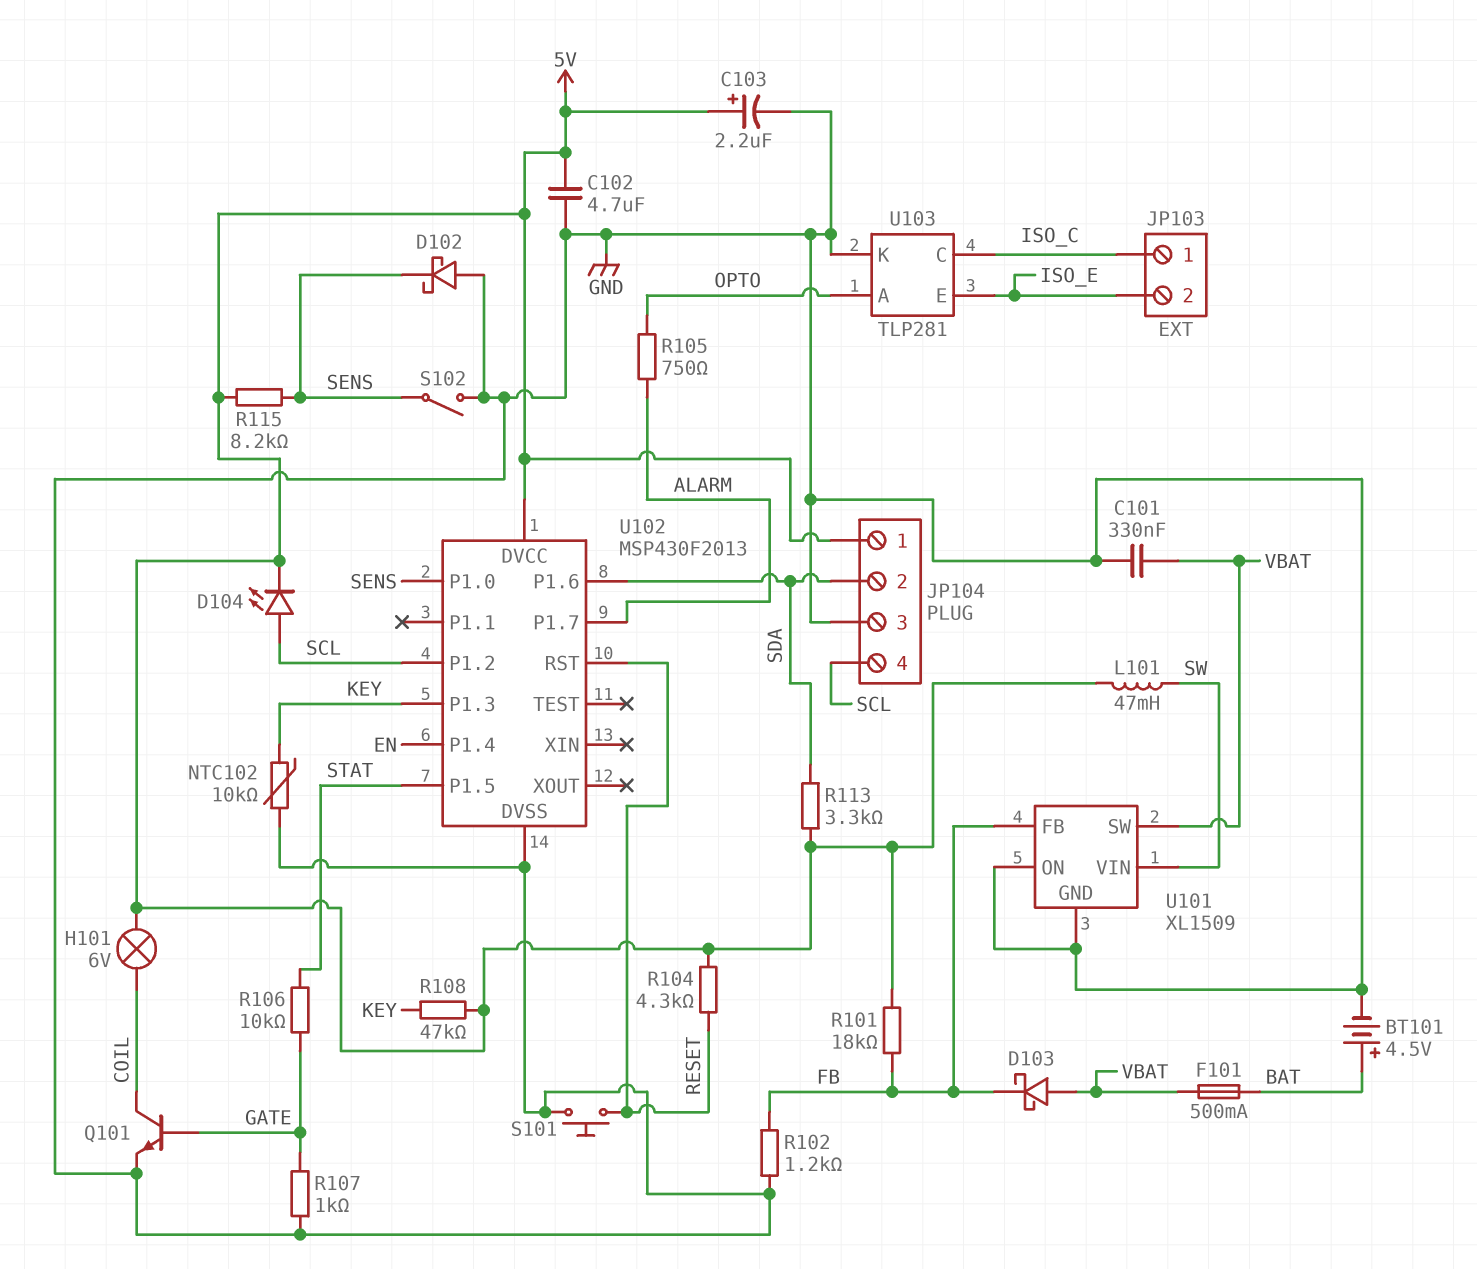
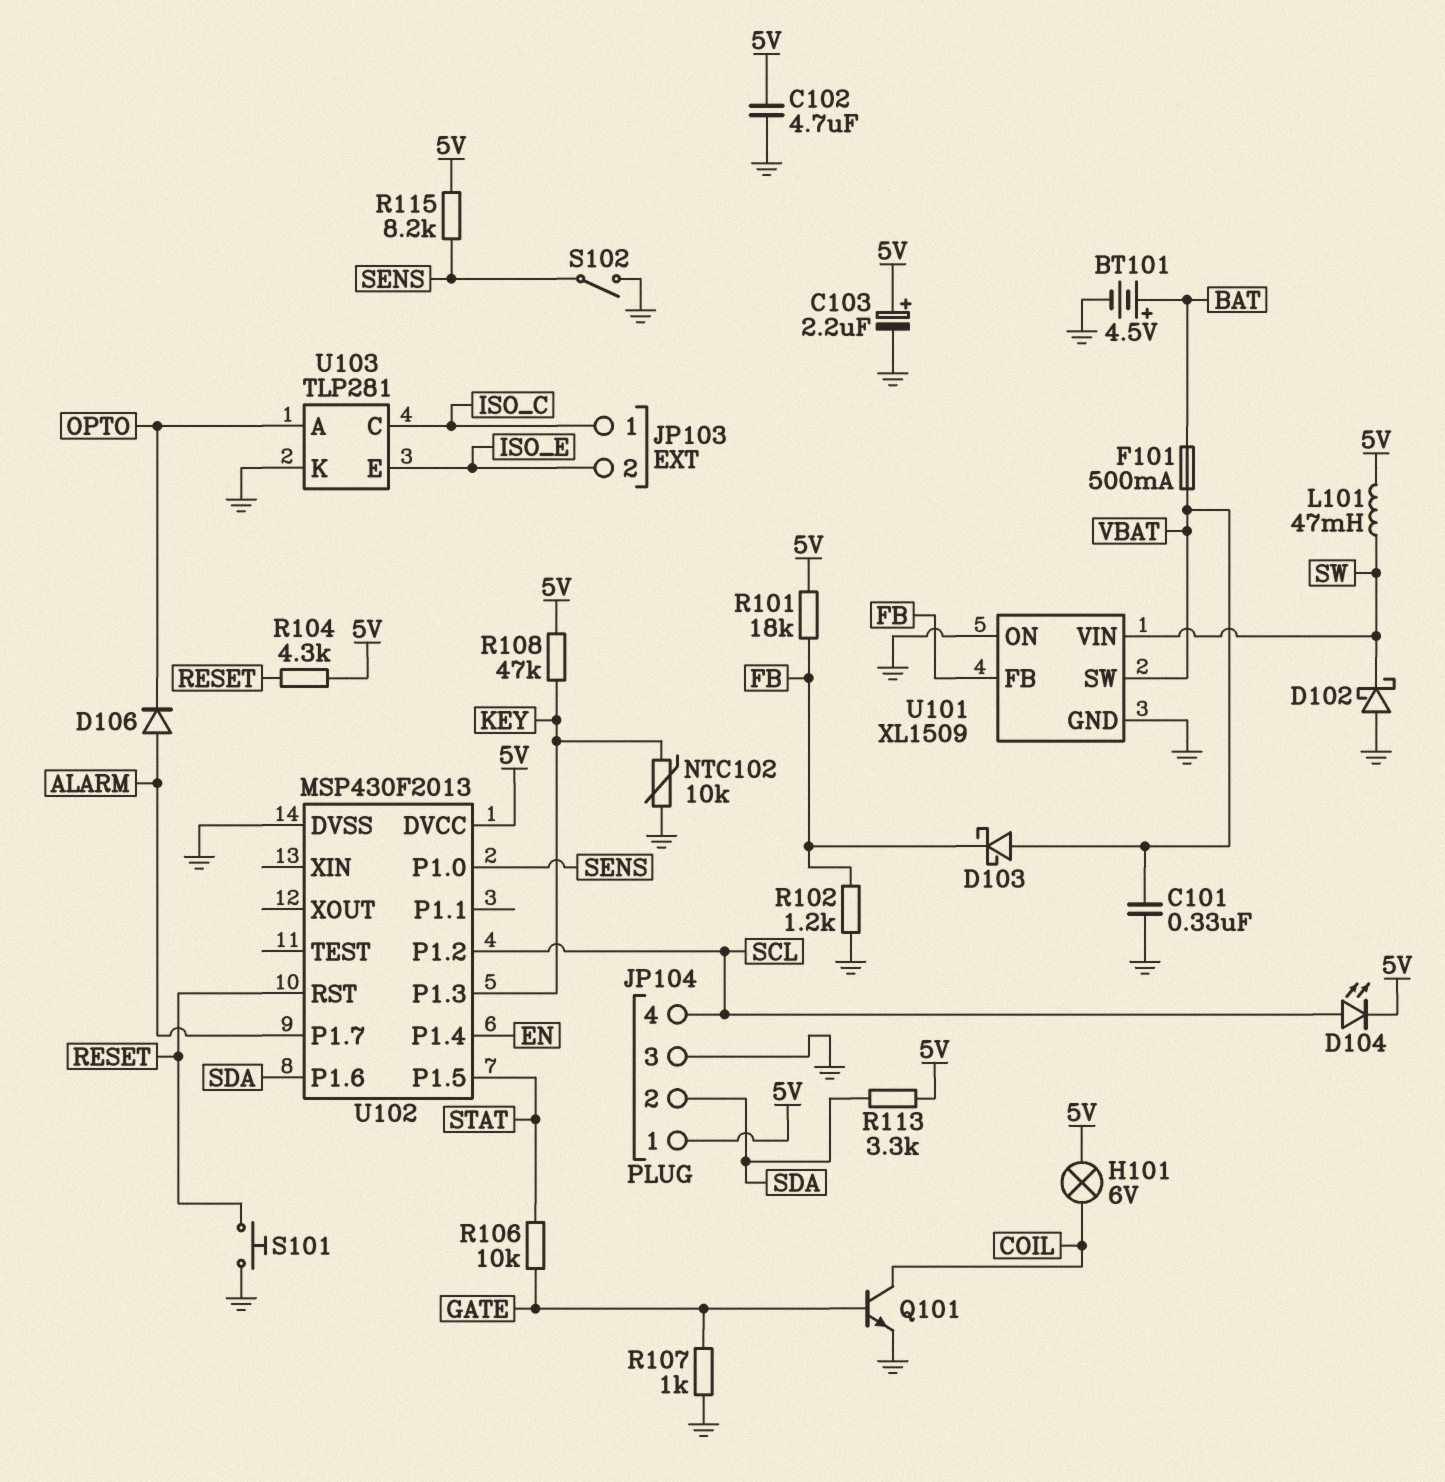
D102: schottky (A GND, K SENS) -> schottky (A GND, K SW)
D106: none -> diode (A ALARM, K OPTO)
R105: 750 (ALARM, OPTO) -> none

